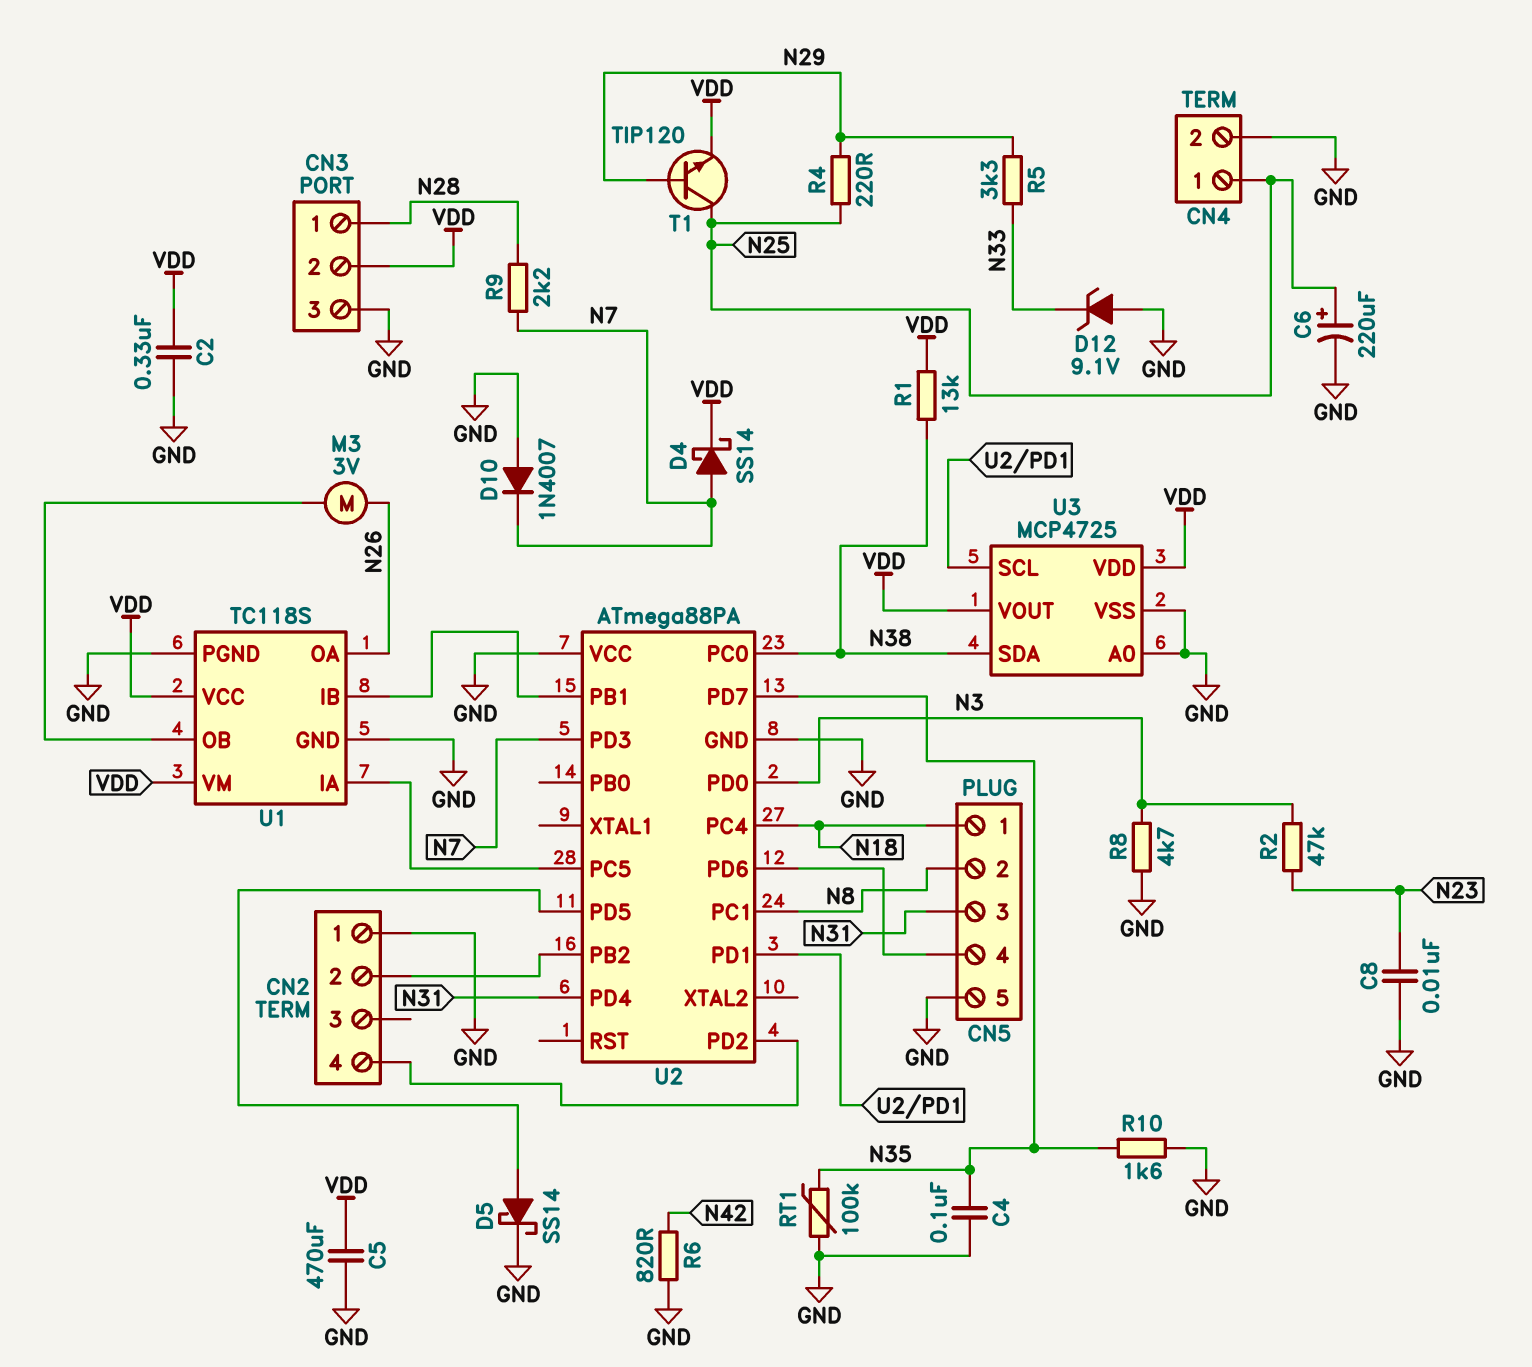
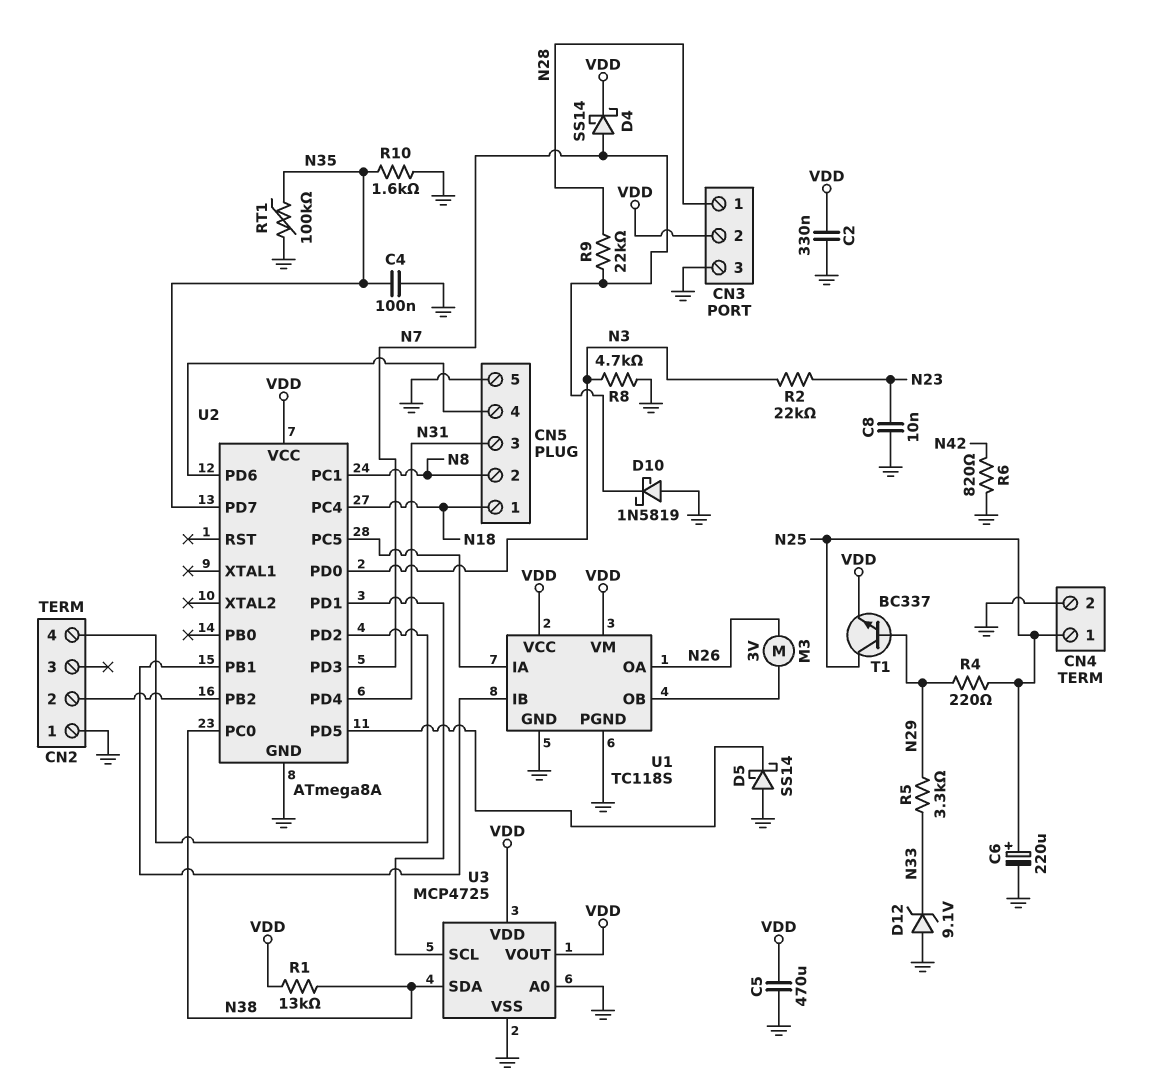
D5: schottky SS14 (A U2/PD5, K GND) -> schottky SS14 (A GND, K U2/PD5)
D10: diode 1N4007 (A GND, K N7) -> schottky 1N5819 (A GND, K N7)
R2: 47k (N3, N23) -> 22k (N3, N23)
R9: 2.2k (N7, N28) -> 22k (N7, N28)
T1: NPN TIP120 (B N29, C N25, E VDD) -> NPN BC337 (B N29, C N25, E VDD)
U2: ATmega88PA -> ATmega8A
U2 pin VCC: GND -> VDD

